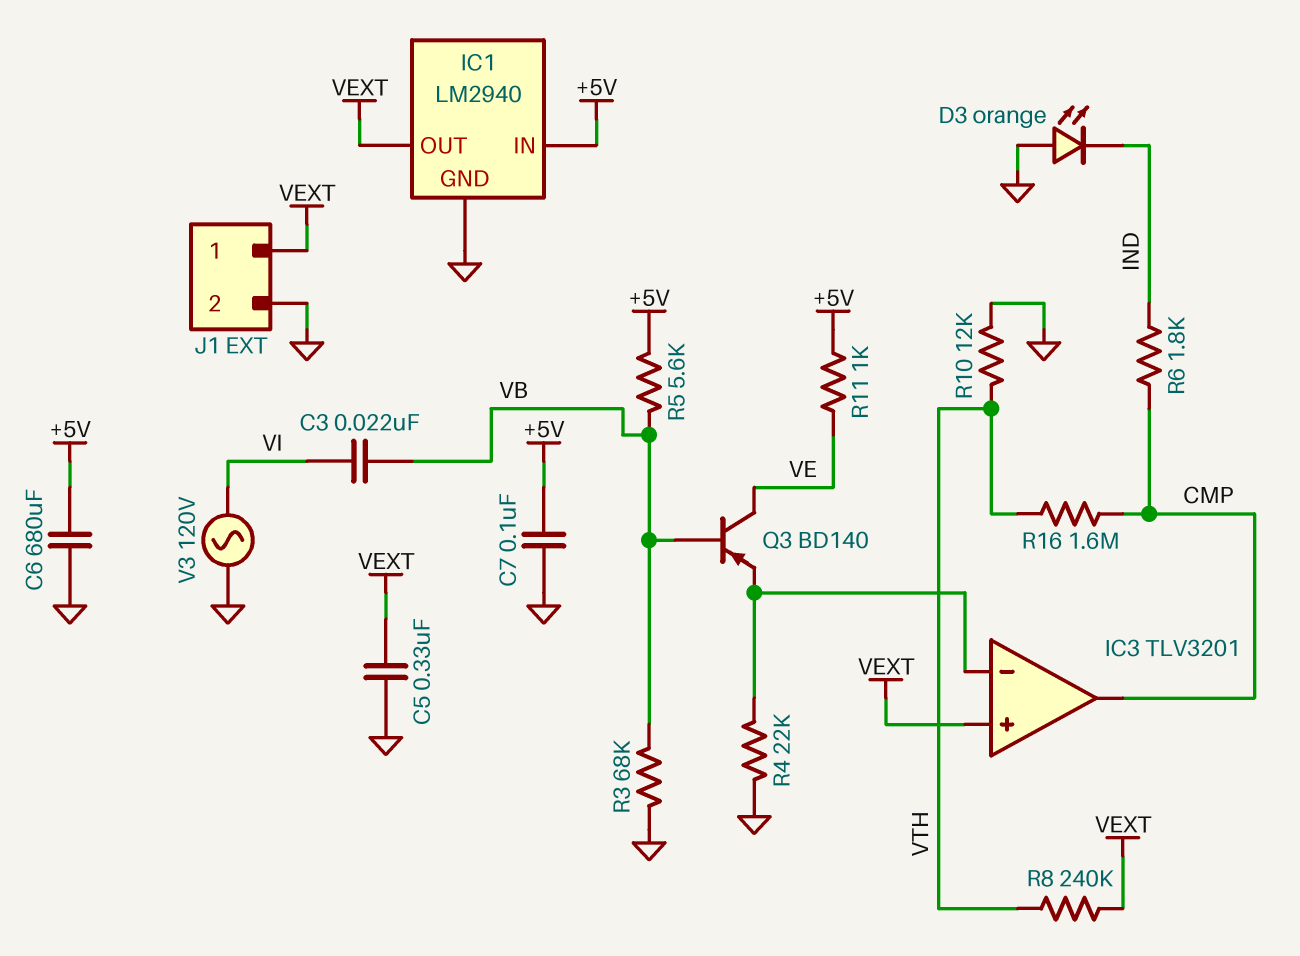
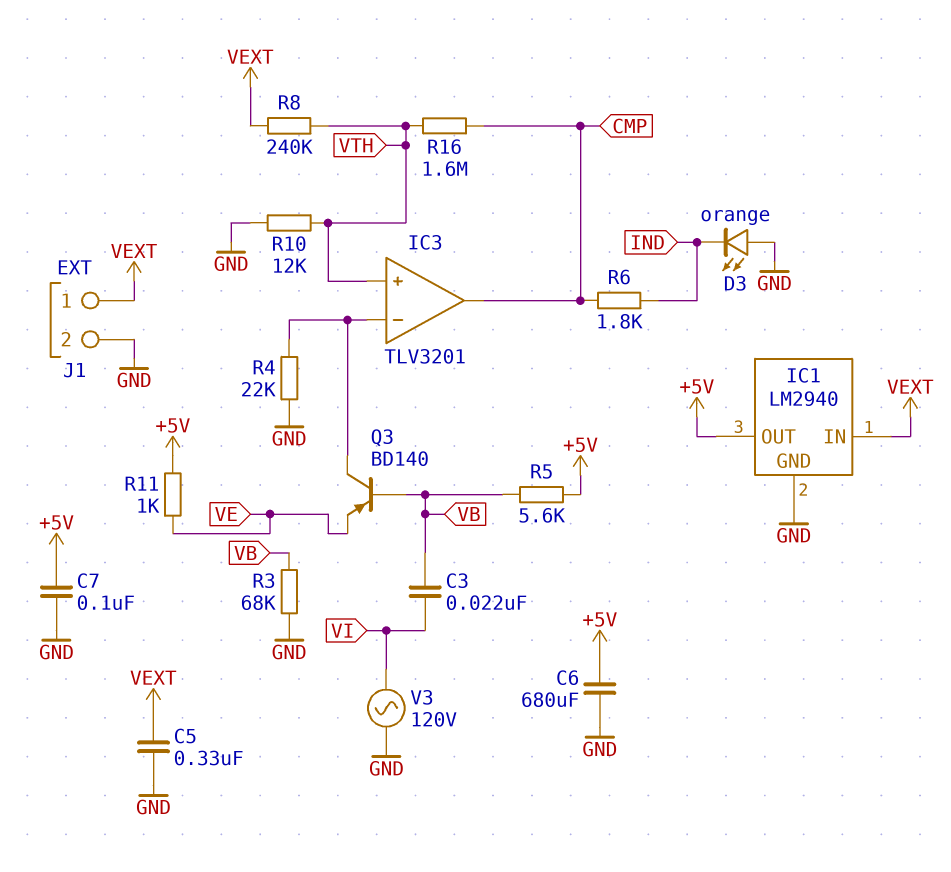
IC1 pin IN: +5V -> VEXT
IC1 pin OUT: VEXT -> +5V
IC3 pin in+: VEXT -> VTH
Q3: PNP BD140 (B VB, C VE, E IC3/in-) -> PNP BD140 (B VB, C IC3/in-, E VE)

